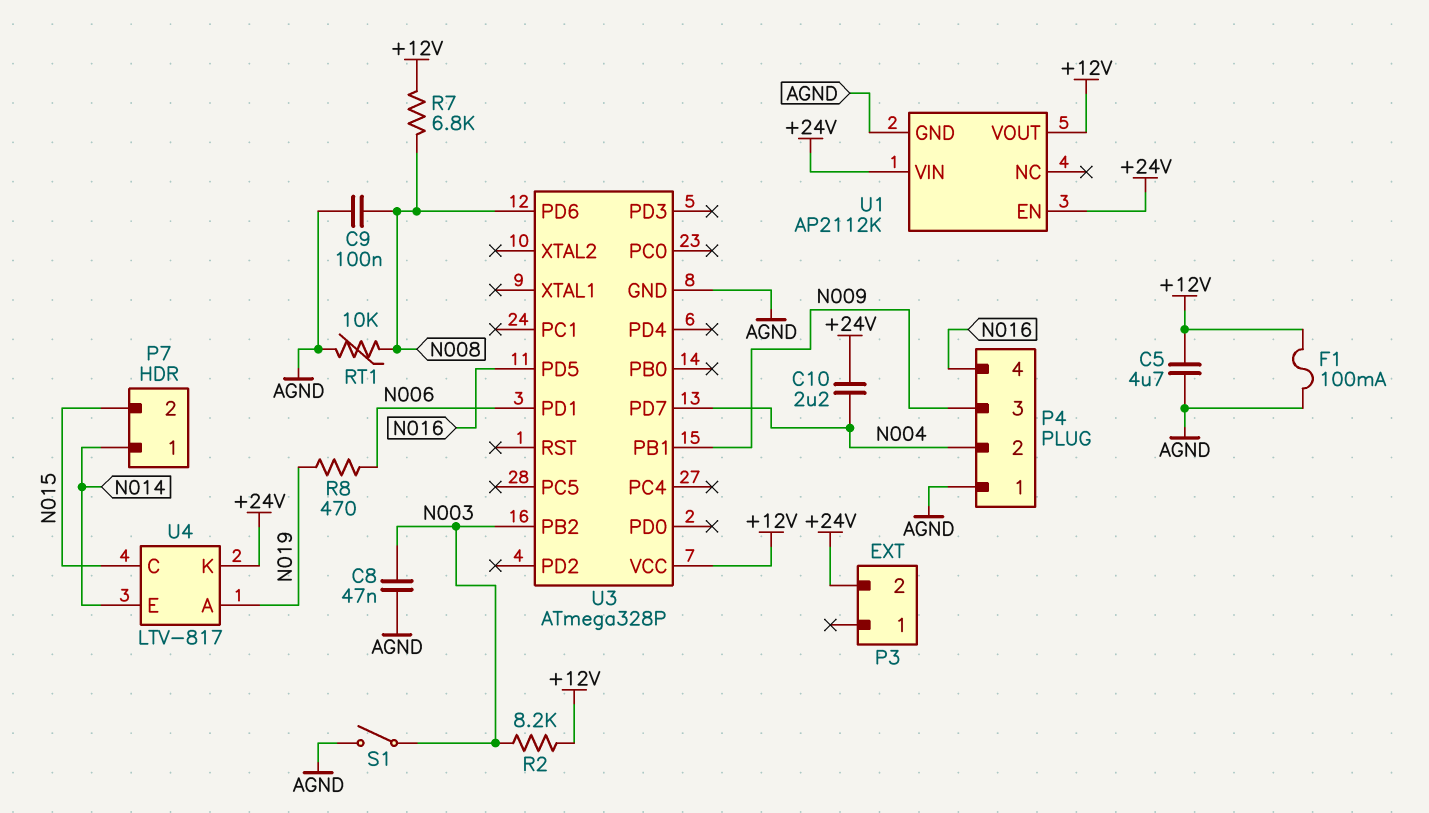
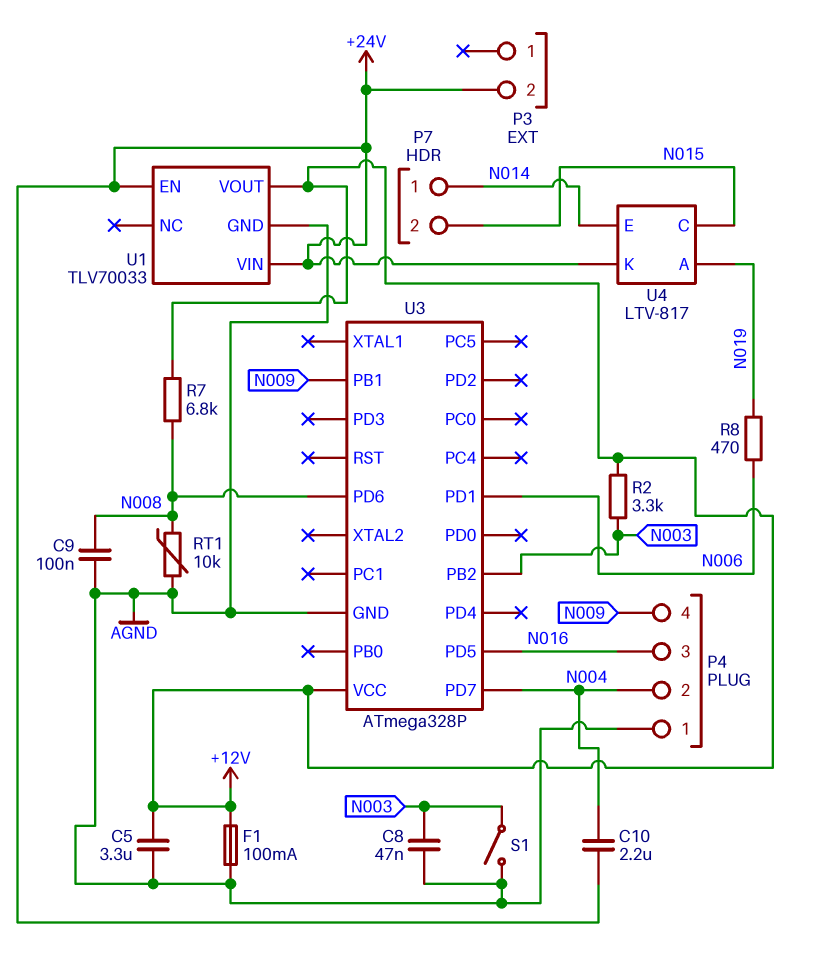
C5: 4.7uF (+12V, AGND) -> 3.3uF (+12V, AGND)
P4 pin 3: N009 -> N016
P4 pin 4: N016 -> N009
R2: 8.2k (+12V, N003) -> 3.3k (+12V, N003)
U1: AP2112K -> TLV70033

